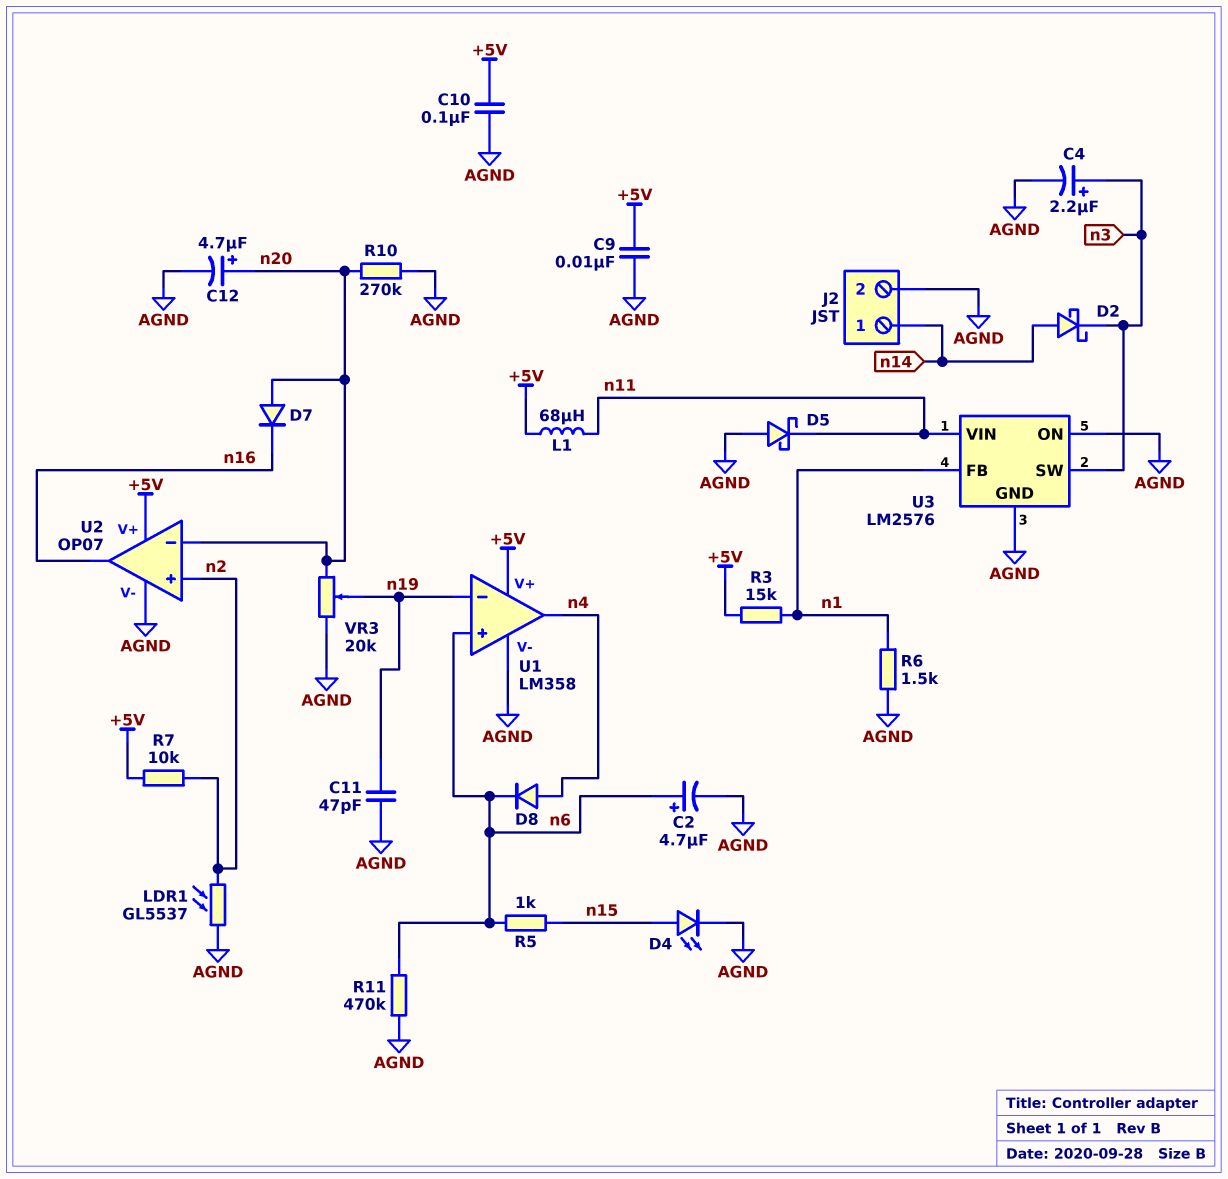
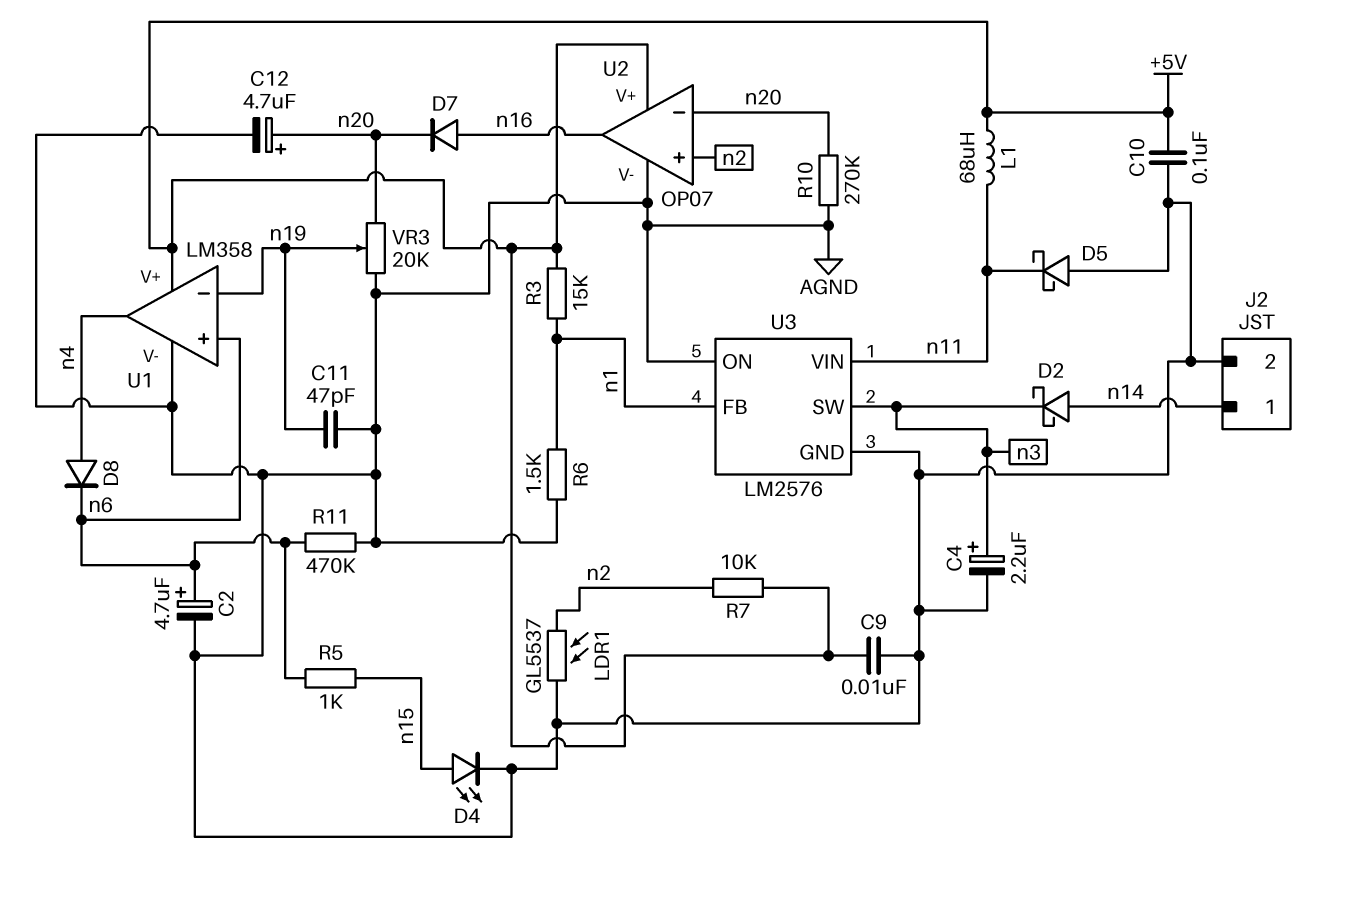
D7: diode (A n20, K n16) -> diode (A n16, K n20)

